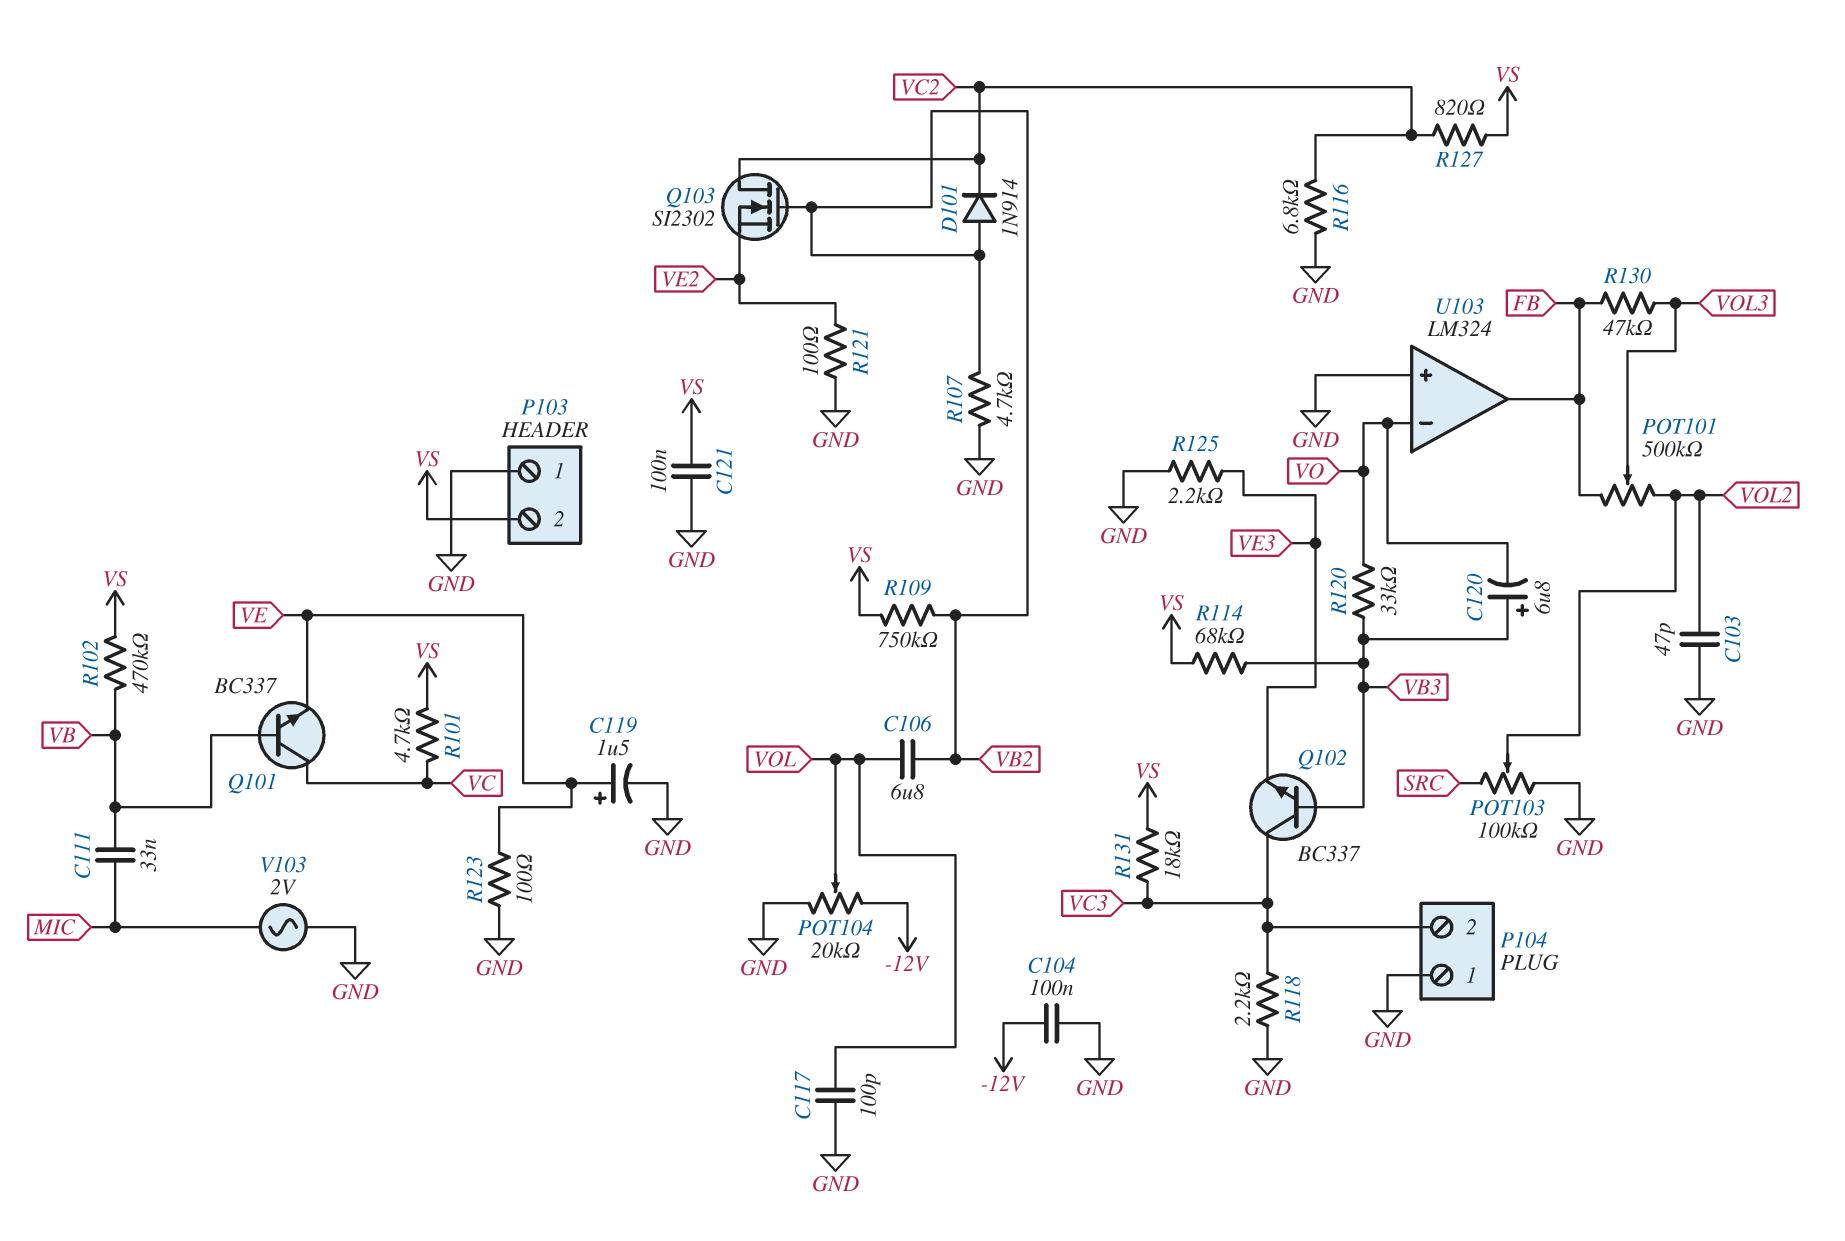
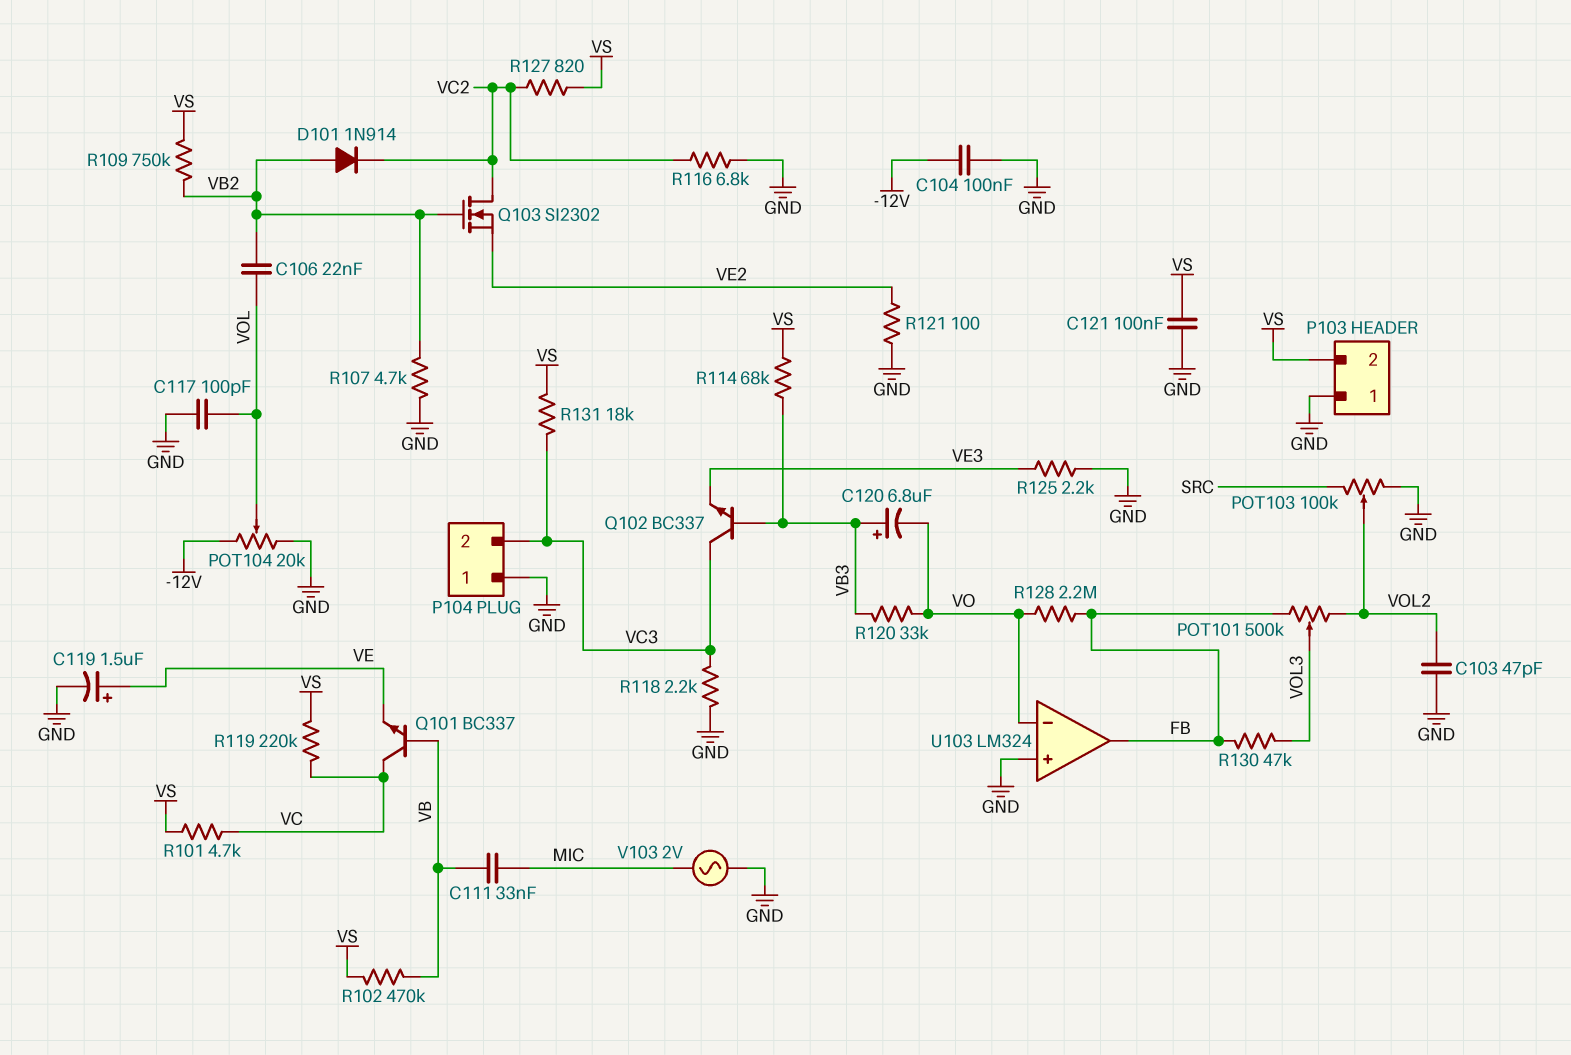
C106: 6.8uF (VB2, VOL) -> 22nF (VB2, VOL)
R119: none -> 220k (VC, VS)
R123: 100 (GND, VE) -> none
R128: none -> 2.2M (FB, VO)

